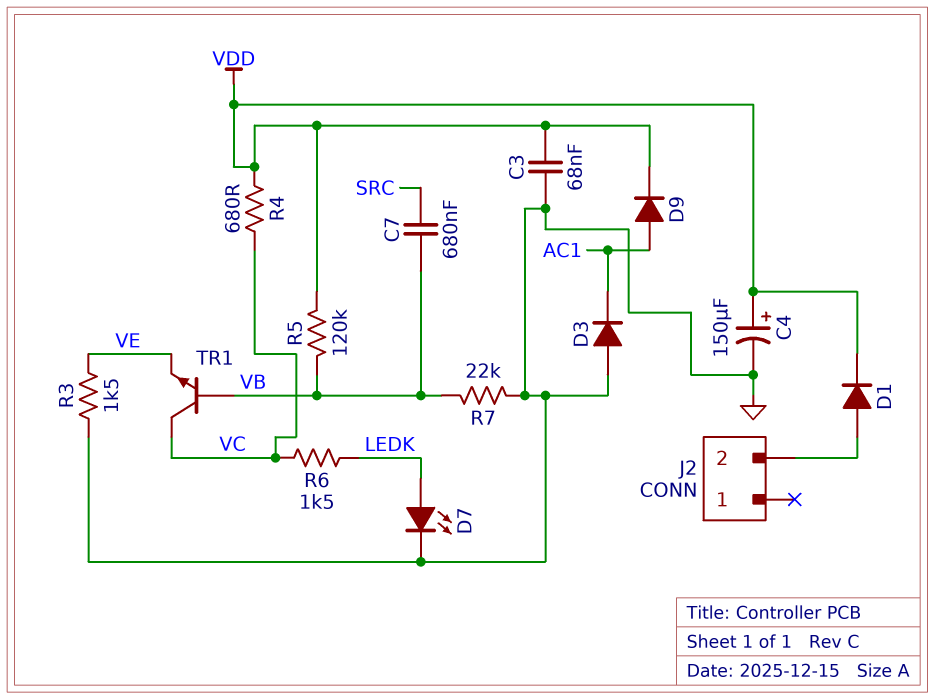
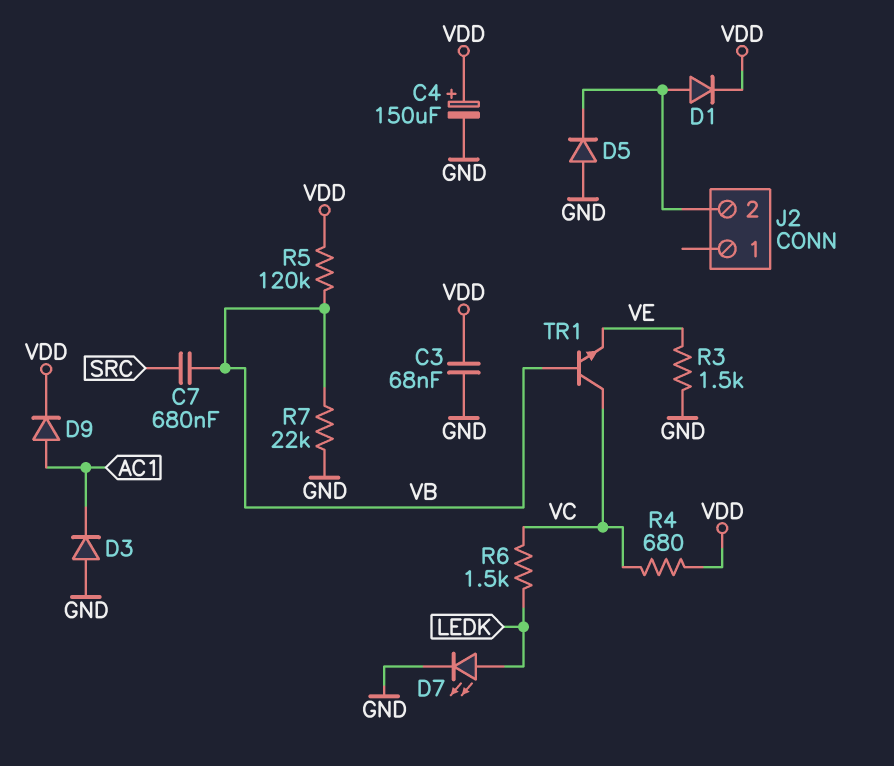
D5: none -> diode (A GND, K J2/2)

